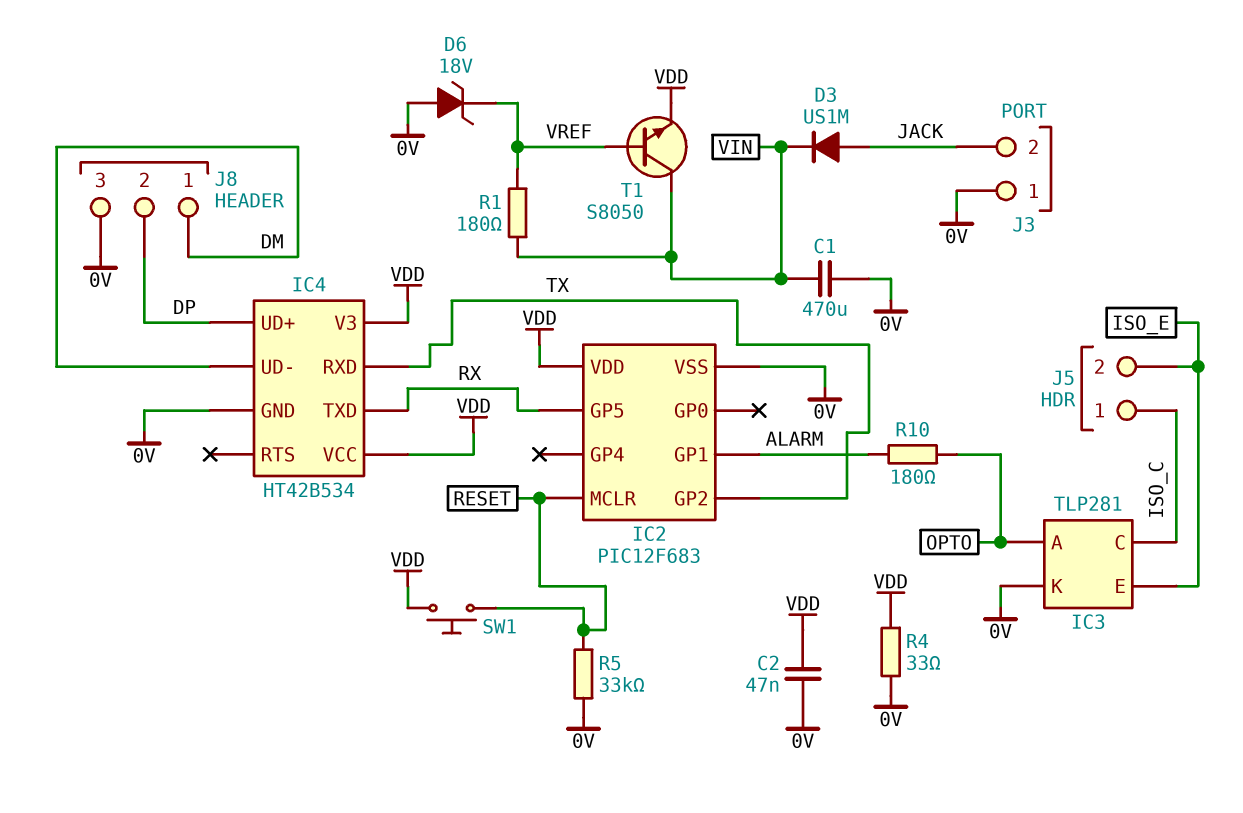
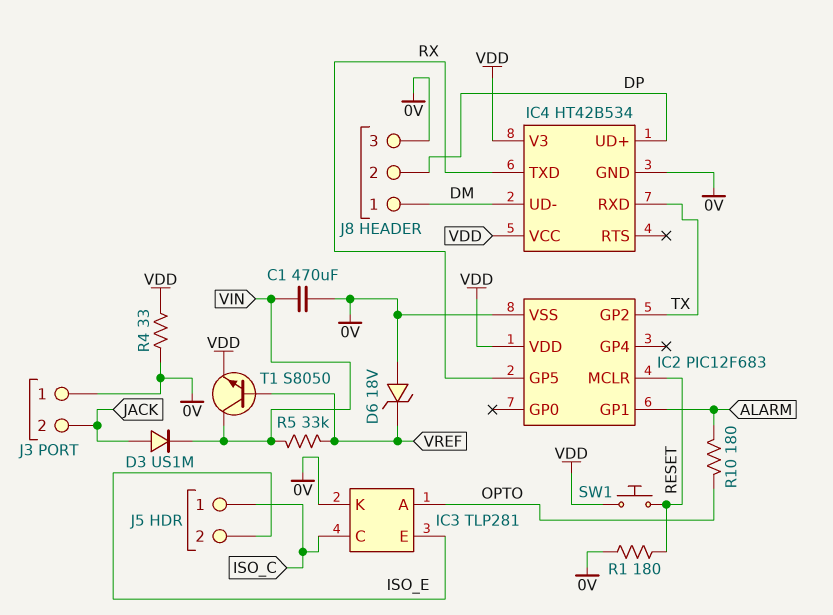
C2: 47nF (0V, VDD) -> none
R1: 180 (VIN, VREF) -> 180 (0V, RESET)
R5: 33k (0V, RESET) -> 33k (VIN, VREF)

